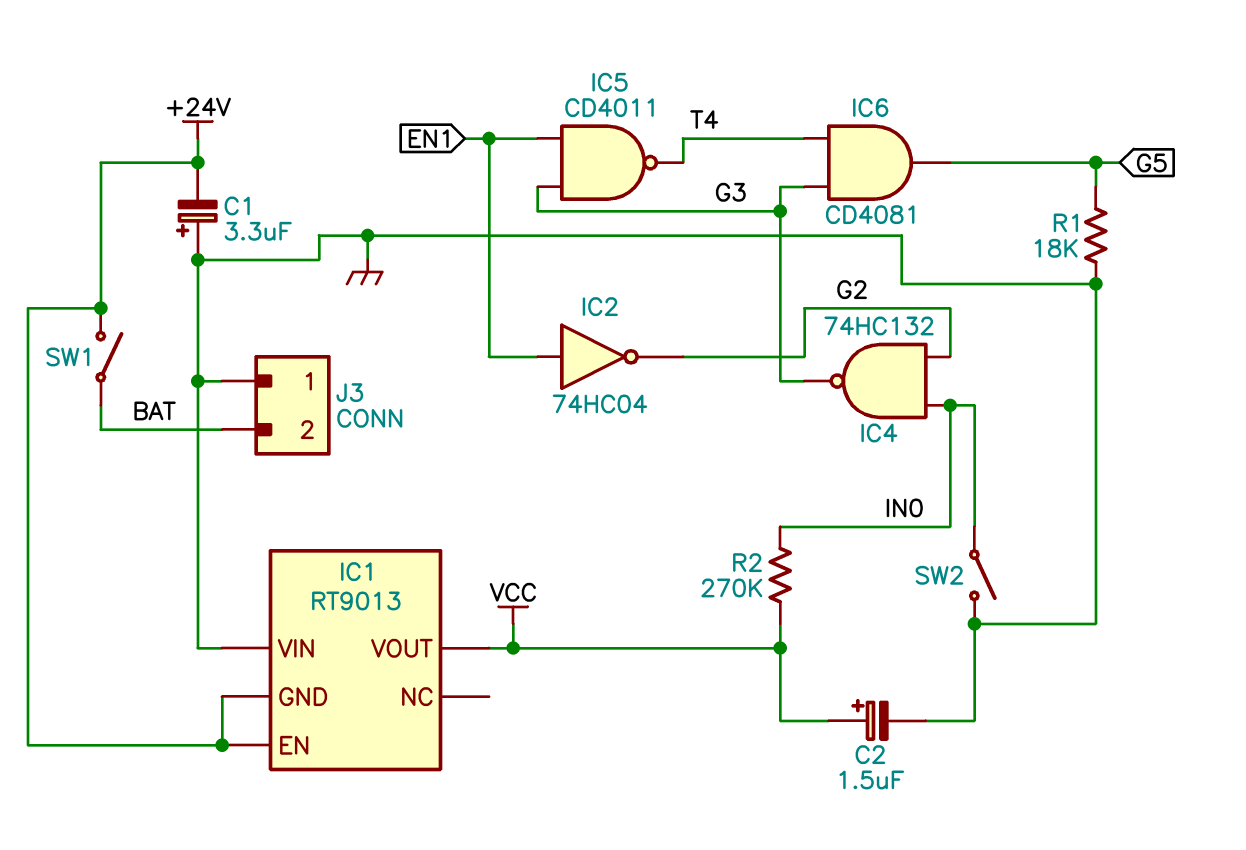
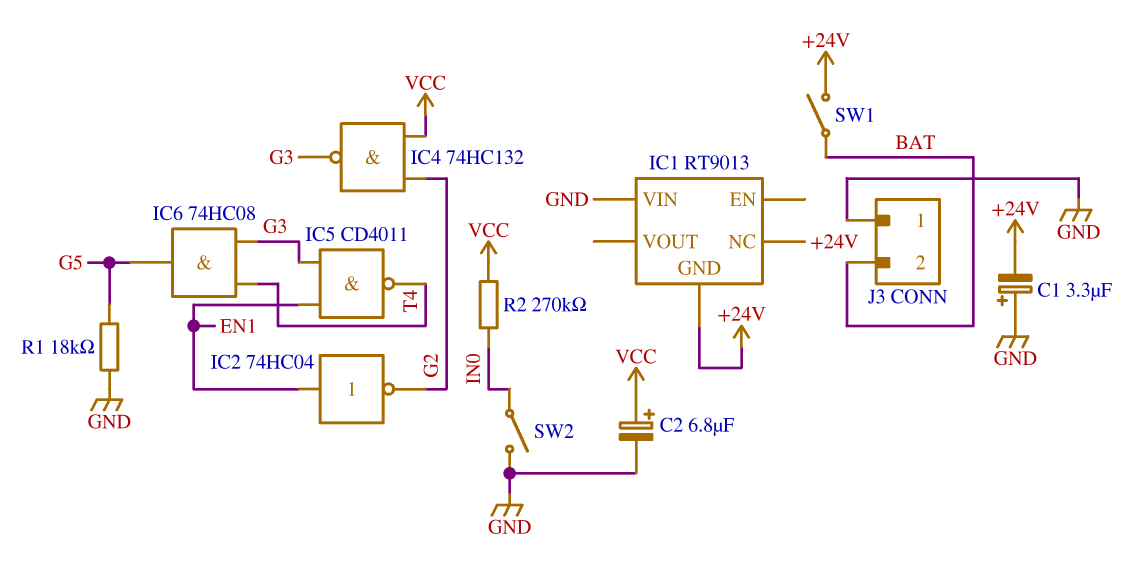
C2: 1.5uF (plus VCC, minus GND) -> 6.8uF (plus VCC, minus GND)
IC1 pin EN: +24V -> none
IC1 pin NC: none -> +24V
IC1 pin VOUT: VCC -> none
IC4: NAND 74HC132 (in G2, in IN0, out G3) -> NAND 74HC132 (in G2, in VCC, out G3)
IC6: AND CD4081 (in G3, in T4, out G5) -> AND 74HC08 (in G3, in T4, out G5)

